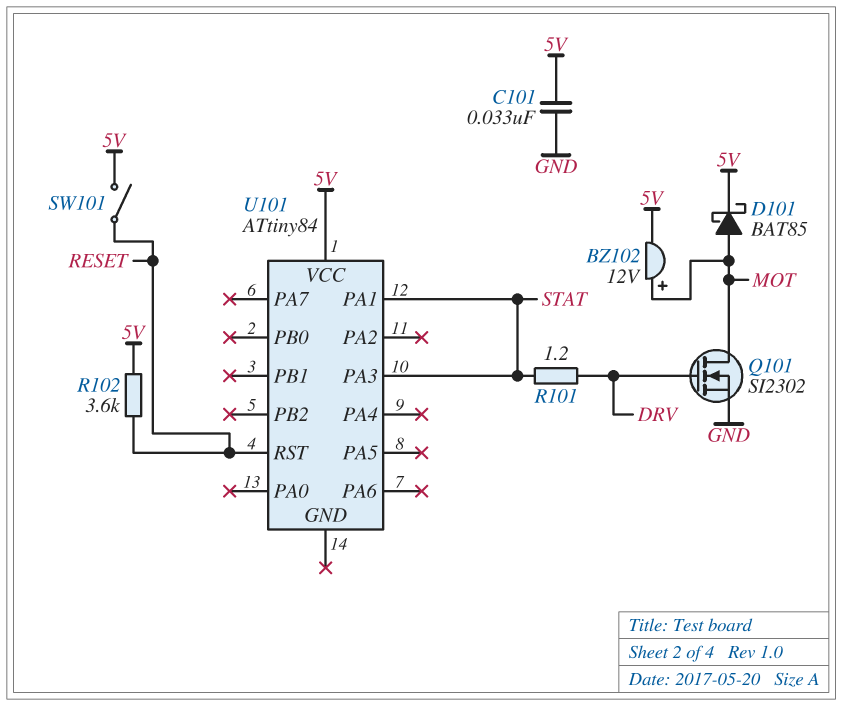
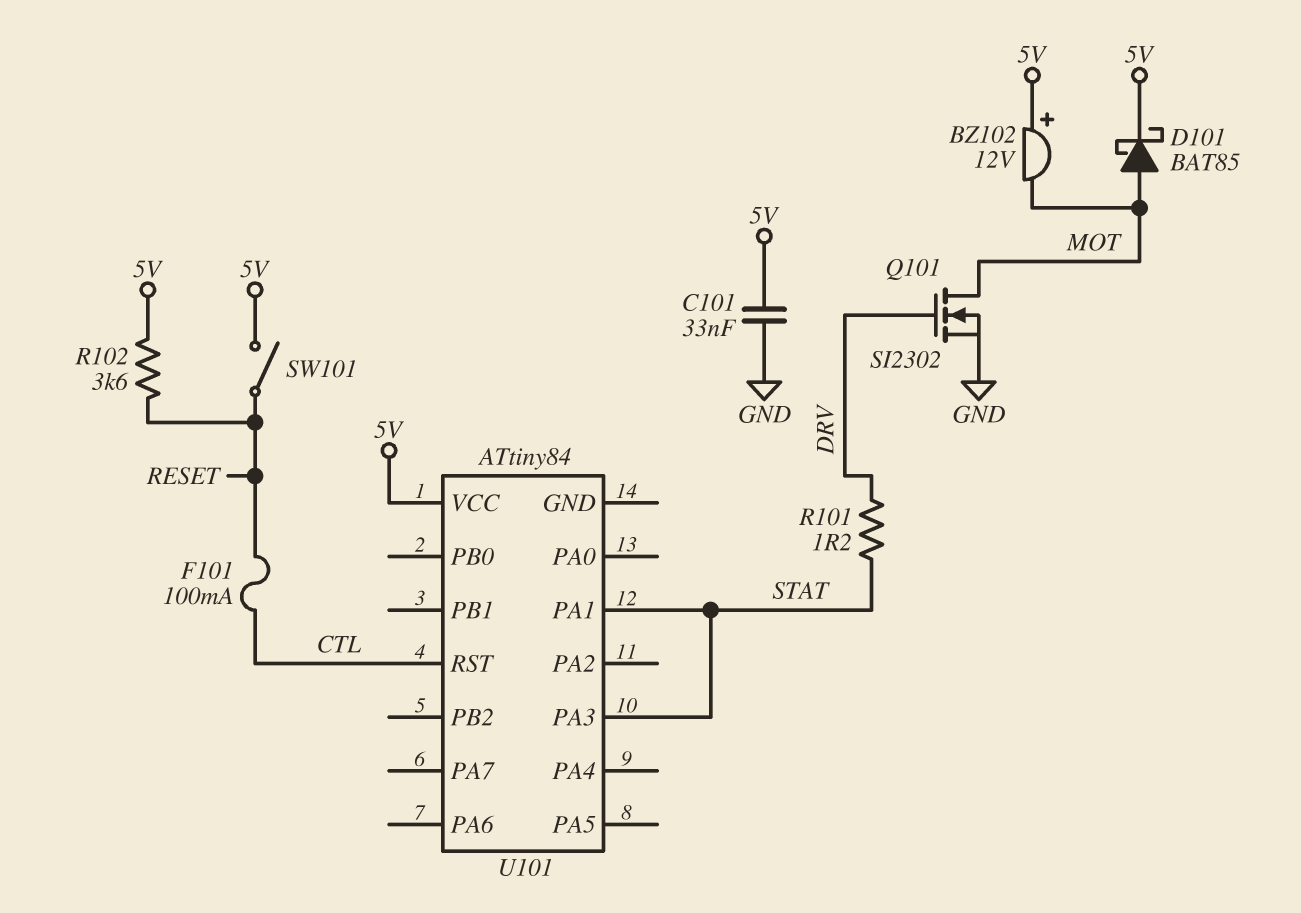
BZ102: buzzer 12V (plus MOT, minus 5V) -> buzzer 12V (plus 5V, minus MOT)
F101: none -> 100mA (CTL, RESET)
U101 pin RST: RESET -> CTL

